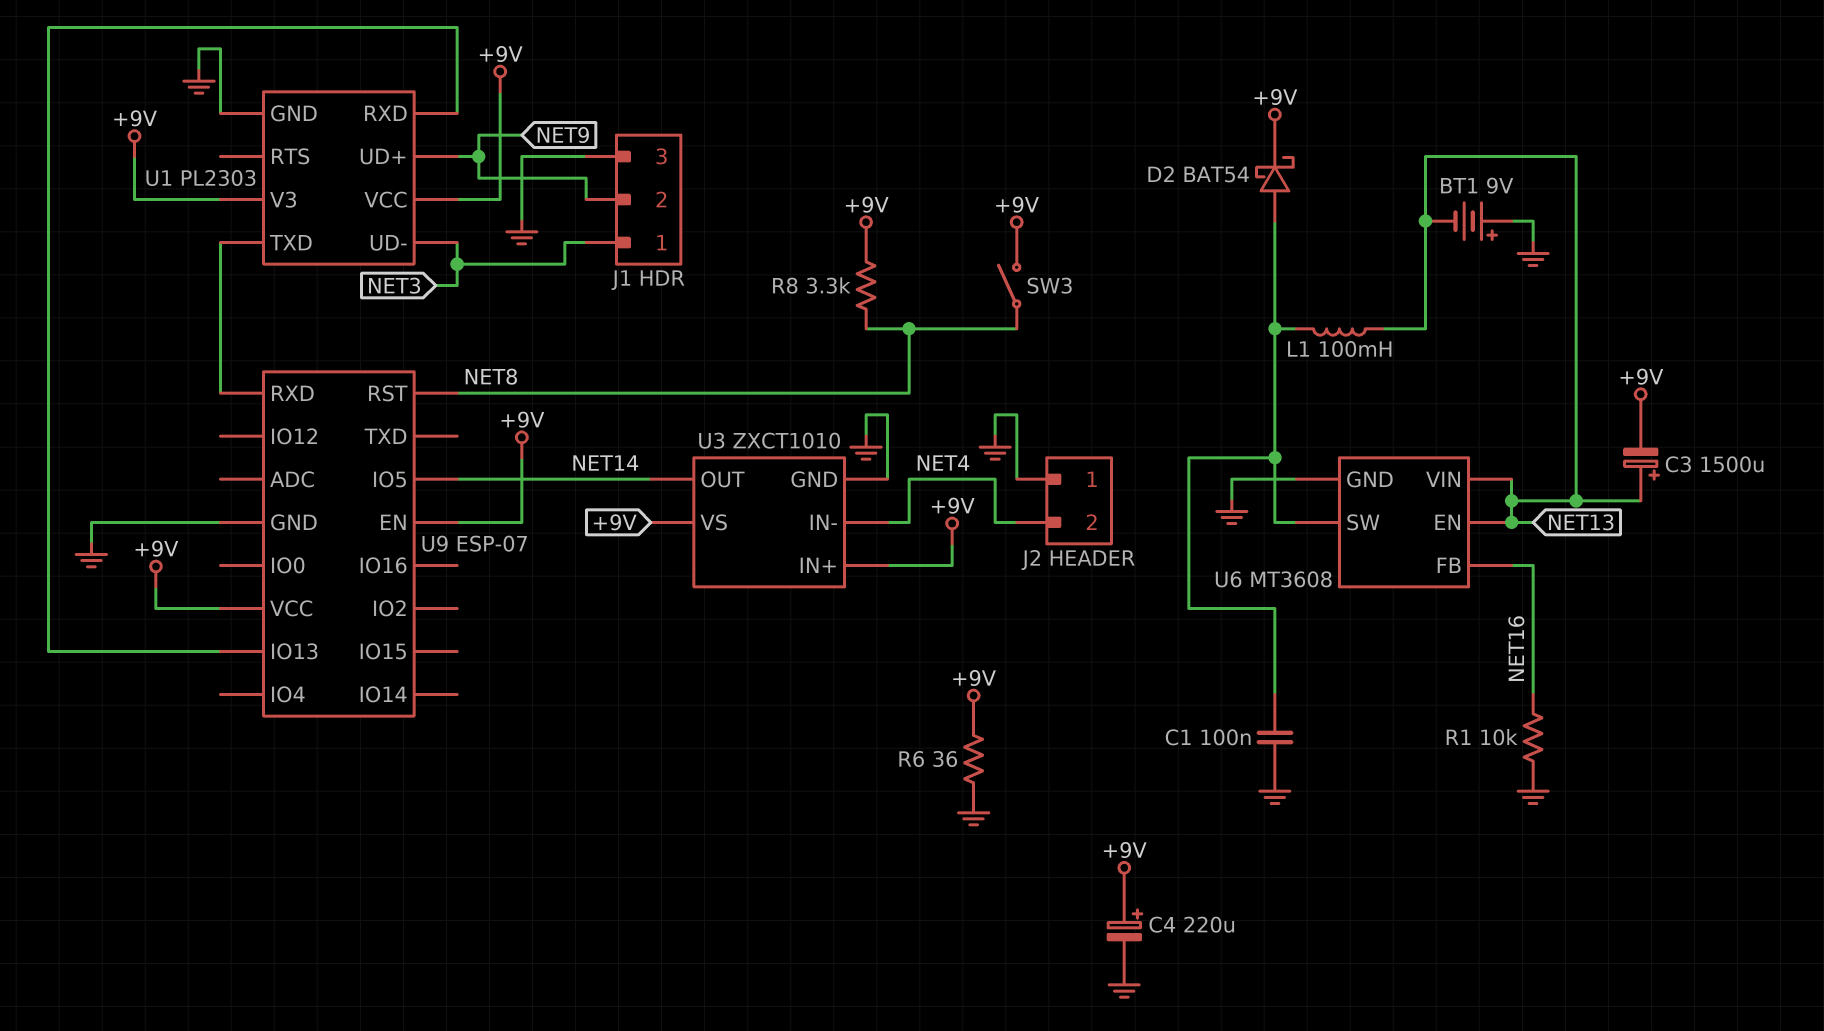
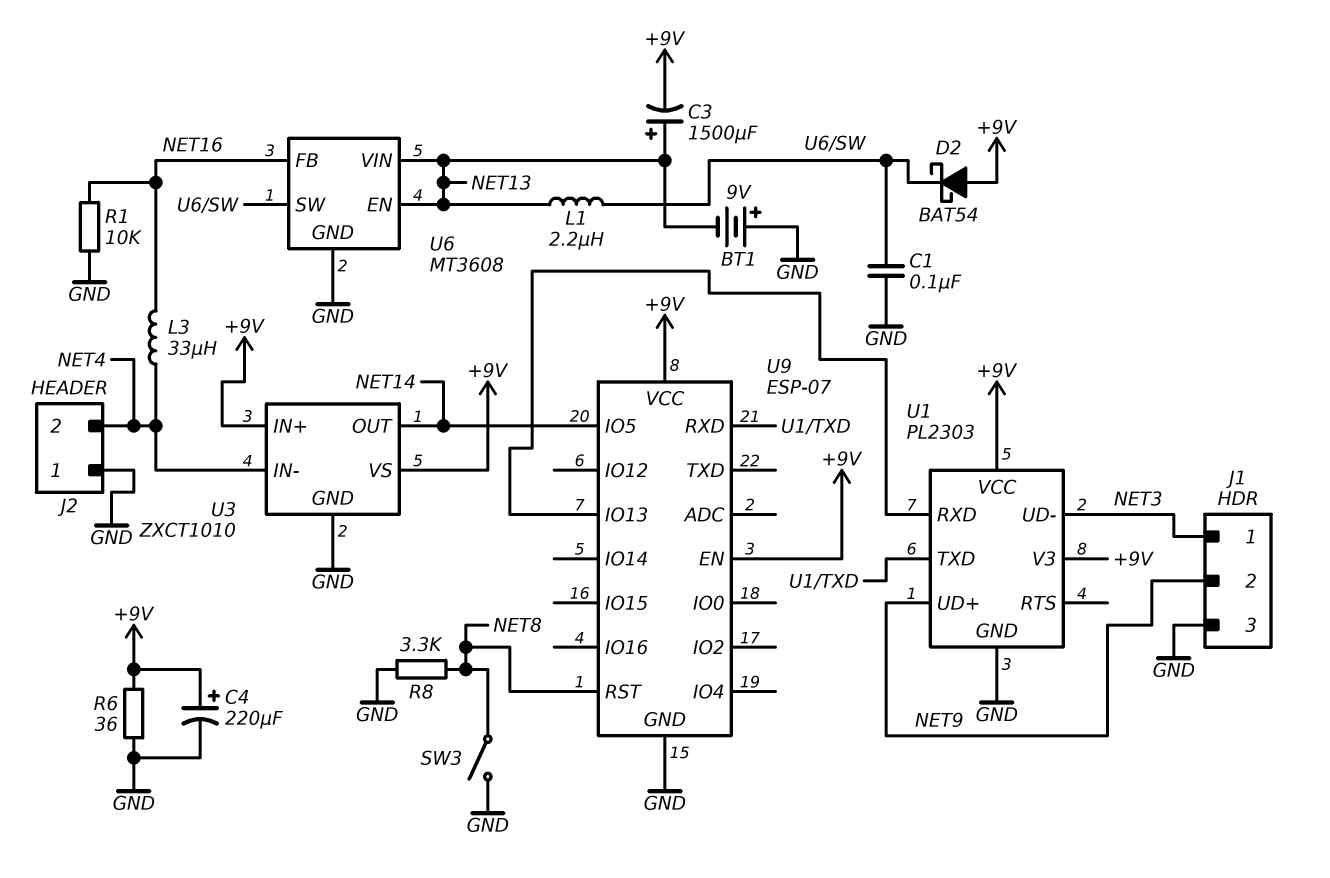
D2: schottky BAT54 (A U6/SW, K +9V) -> schottky BAT54 (A +9V, K U6/SW)
L1: 100mH (NET13, U6/SW) -> 2.2uH (NET13, U6/SW)
L3: none -> 33uH (NET4, NET16)
R8: 3.3k (+9V, NET8) -> 3.3k (GND, NET8)
SW3: switch (+9V, NET8) -> switch (GND, NET8)

